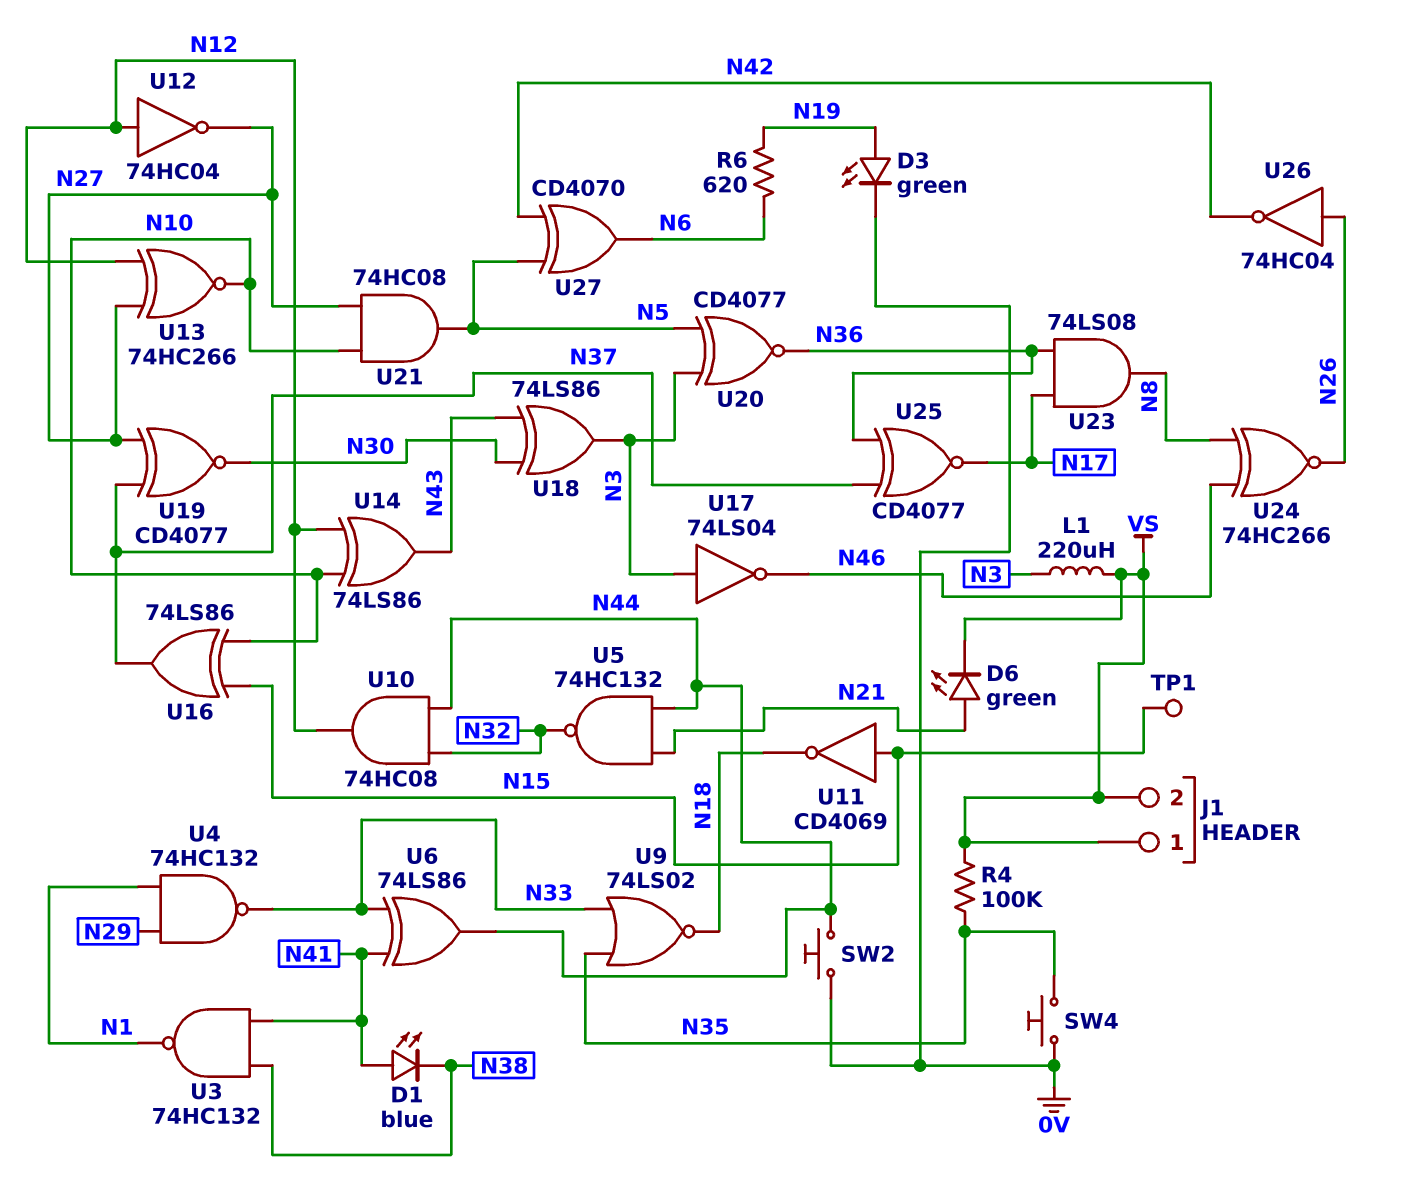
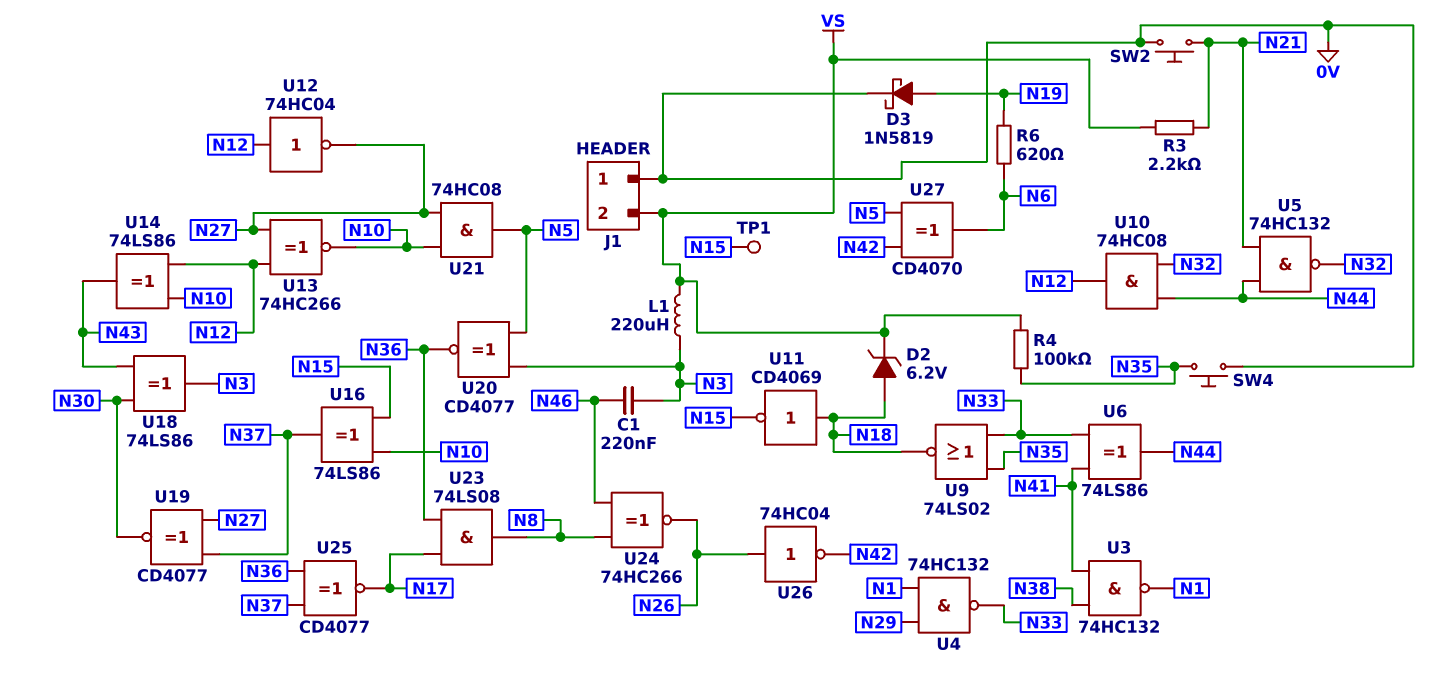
C1: none -> 220nF (N3, N46)
D1: LED blue (A N41, K N38) -> none
D2: none -> zener 6.2V (A N18, K VS)
D3: LED green (A N19, K 0V) -> schottky 1N5819 (A N19, K 0V)
D6: LED green (A N21, K VS) -> none
J1 pin 1: VS -> 0V
R3: none -> 2.2k (N21, VS)
SW2: button (0V, N44) -> button (0V, N21)
U11: NOT CD4069 (in N15, out N18) -> NOT CD4069 (in N18, out N15)
U17: NOT 74LS04 (in N3, out N46) -> none

